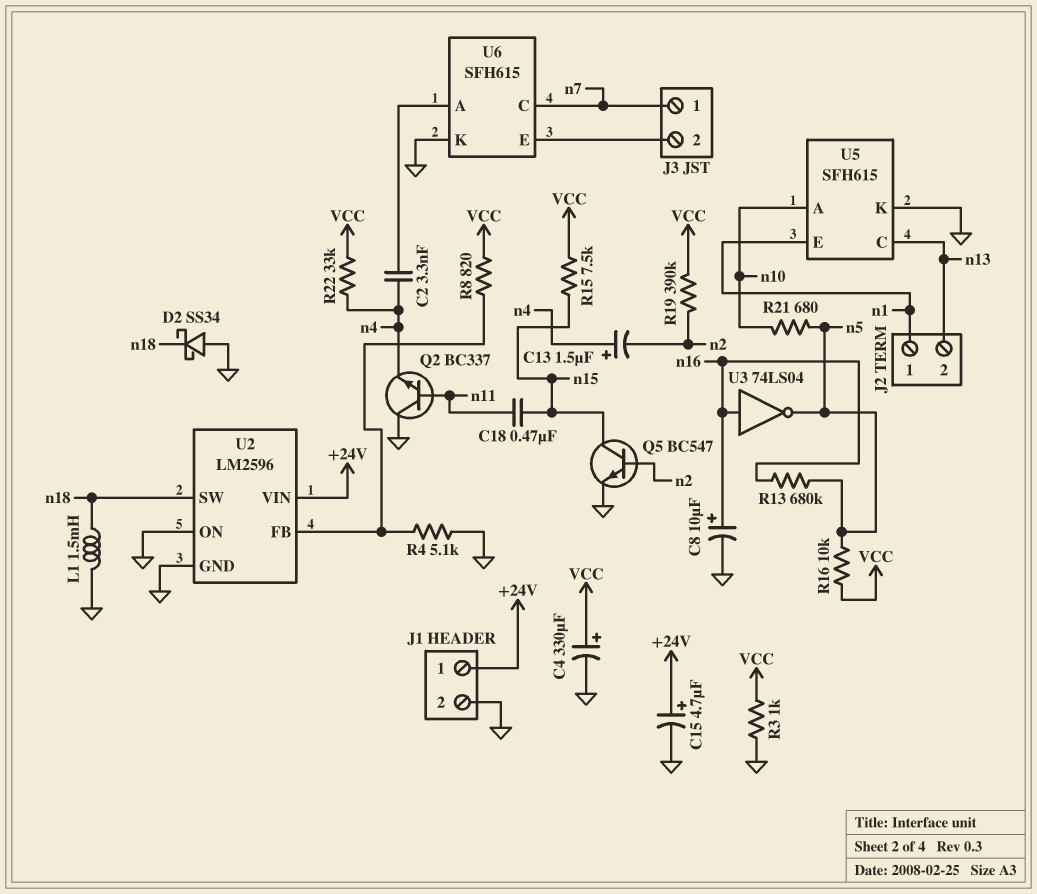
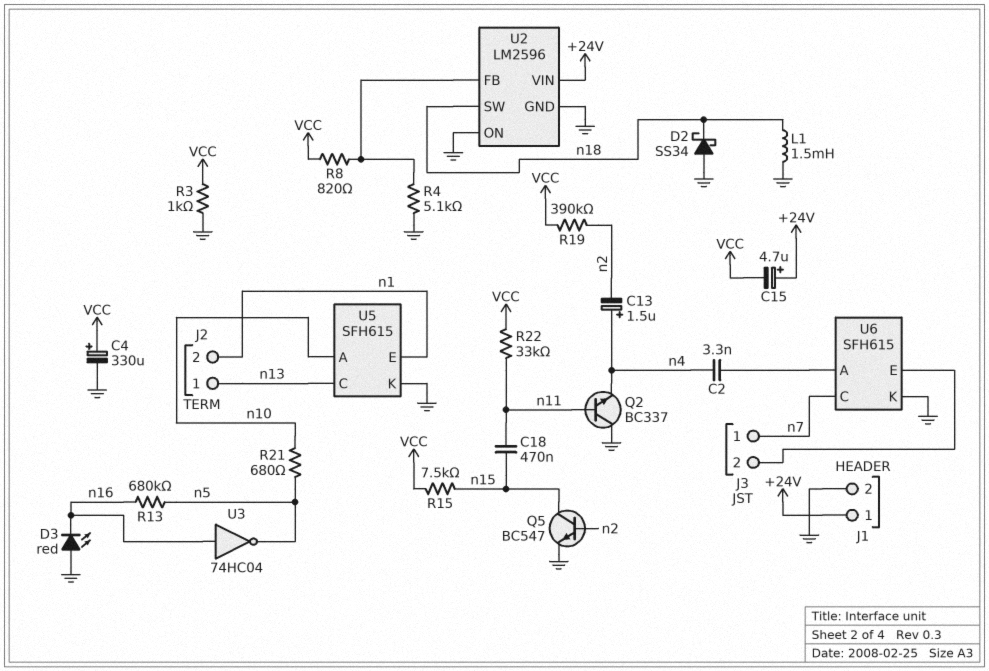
C8: 10uF (plus n16, minus GND) -> none
C15: 4.7uF (plus +24V, minus GND) -> 4.7uF (plus +24V, minus VCC)
D3: none -> LED red (A GND, K n16)
J2 pin 1: n1 -> n13
J2 pin 2: n13 -> n1
R16: 10k (VCC, n5) -> none
R22: 33k (VCC, n4) -> 33k (VCC, n11)
U3: NOT 74LS04 (in n16, out n5) -> NOT 74HC04 (in n16, out n5)

